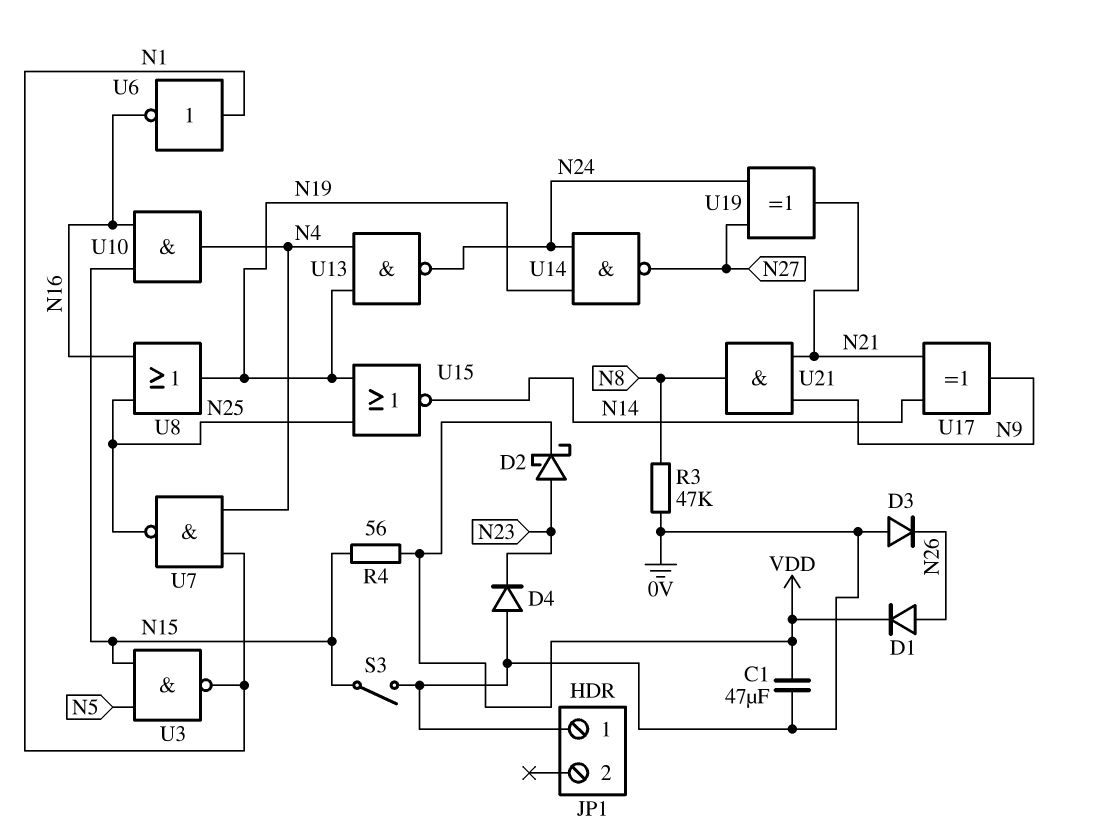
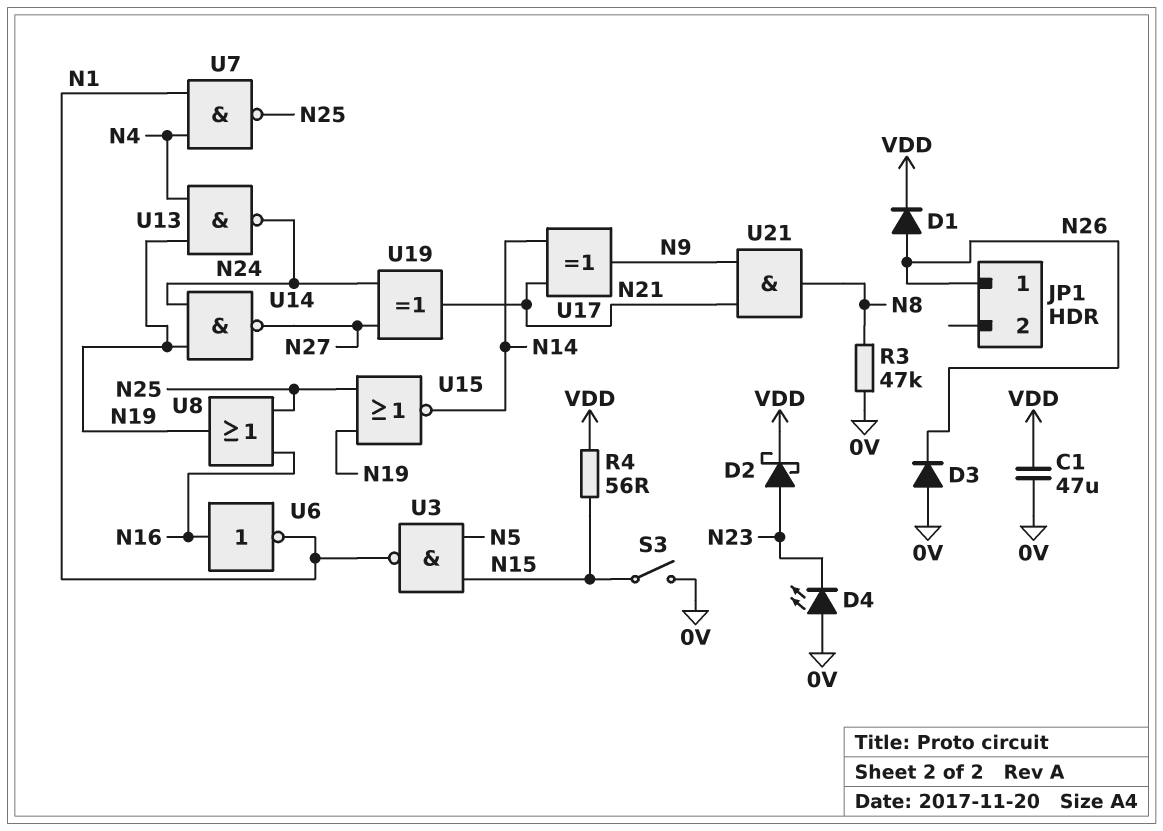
D4: diode (A 0V, K N23) -> LED (A 0V, K N23)
JP1 pin 1: 0V -> N26
U6: NOT (in N1, out N16) -> NOT (in N16, out N1)
U10: AND (in N15, in N16, out N4) -> none

